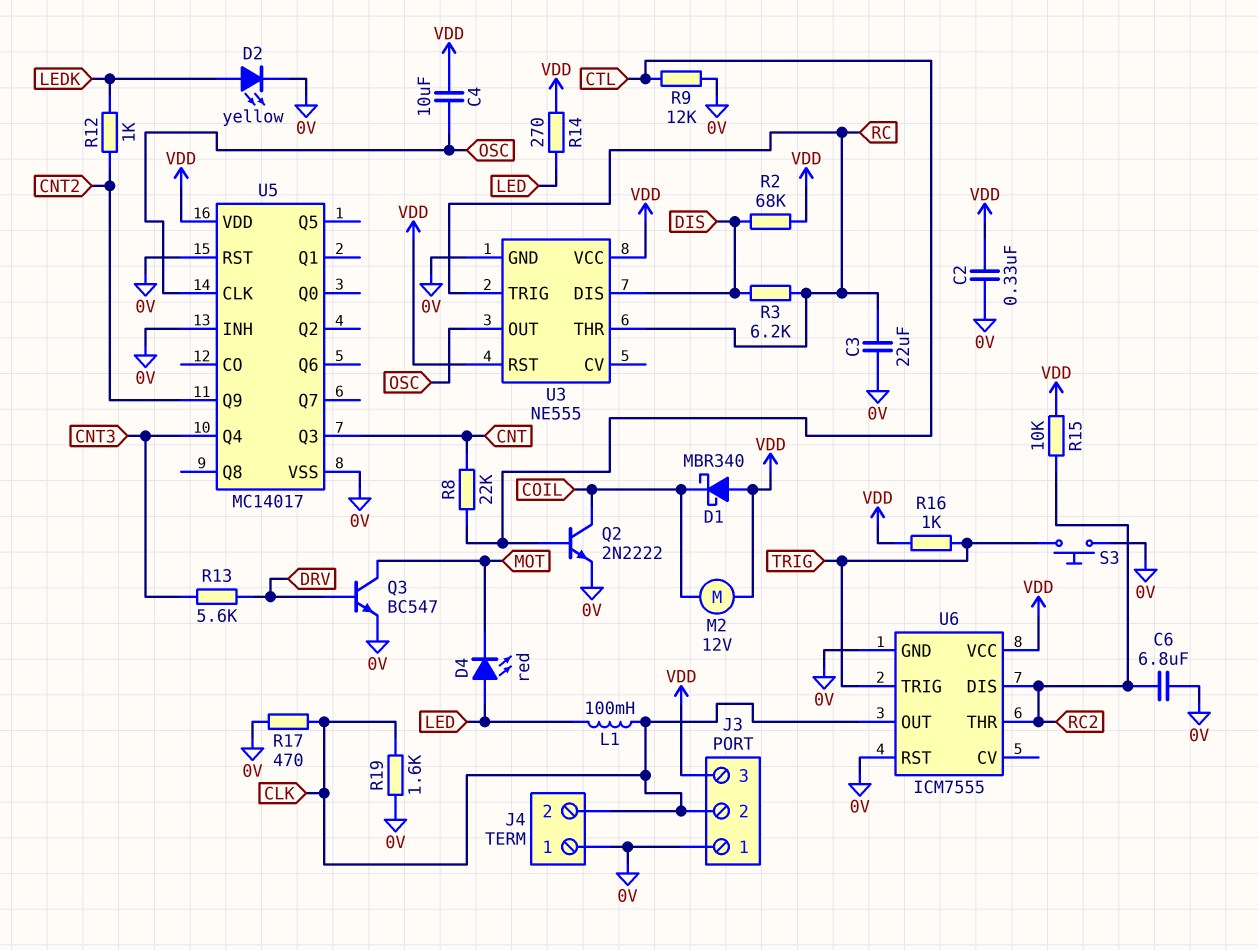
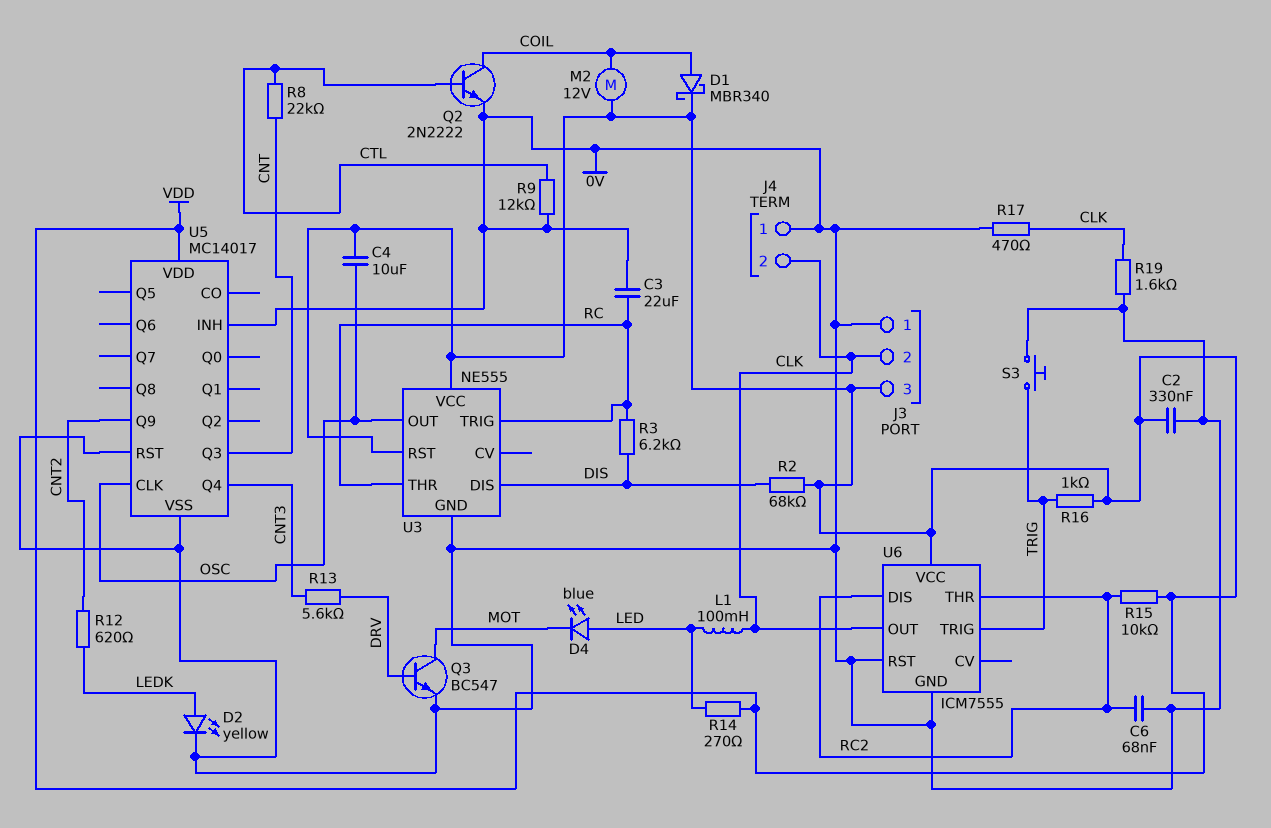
C6: 6.8uF (0V, RC2) -> 68nF (0V, RC2)
D1: schottky MBR340 (A VDD, K COIL) -> schottky MBR340 (A COIL, K VDD)
D4: LED red (A LED, K MOT) -> LED blue (A LED, K MOT)
R12: 1k (CNT2, LEDK) -> 620 (CNT2, LEDK)

